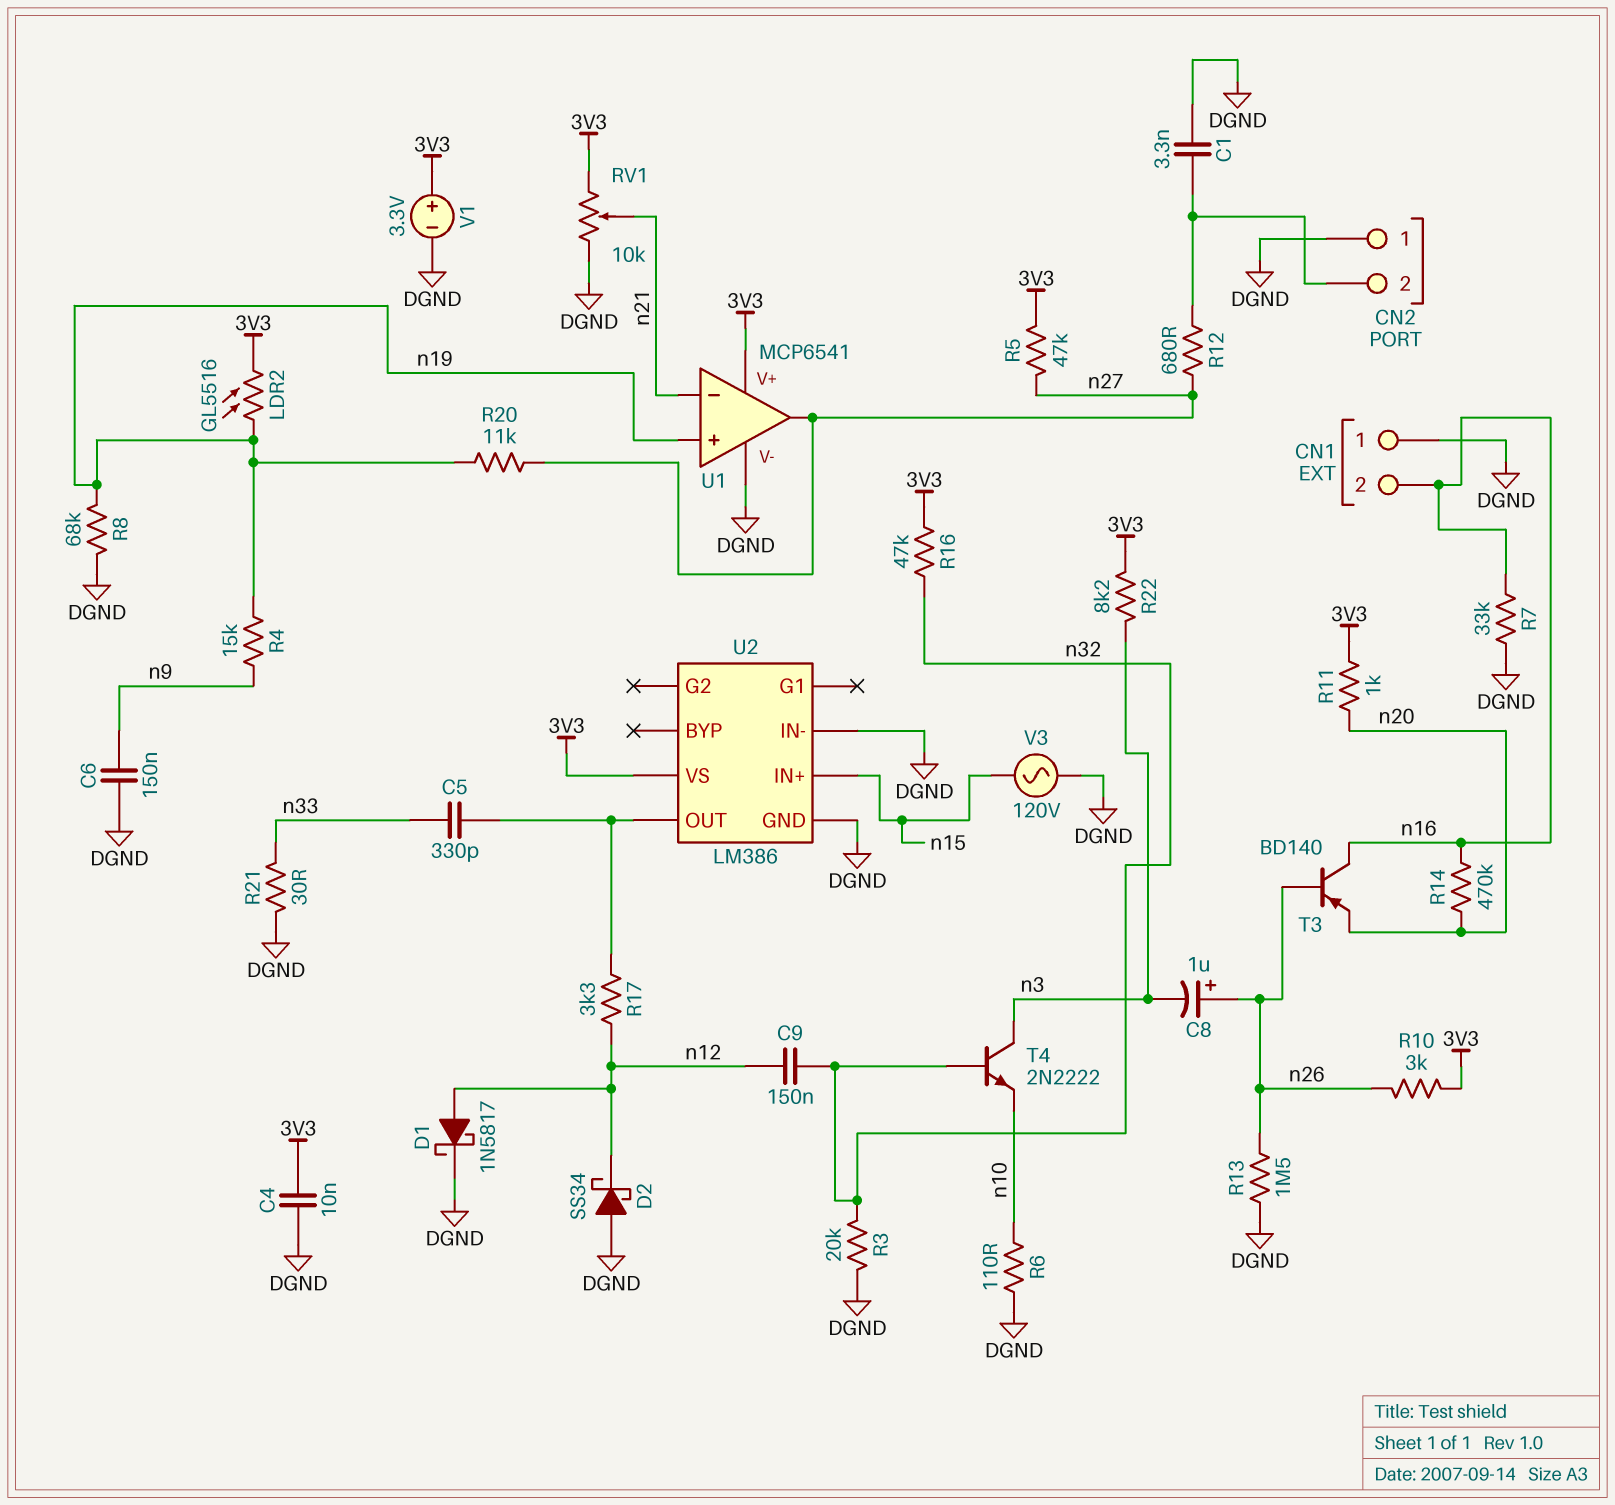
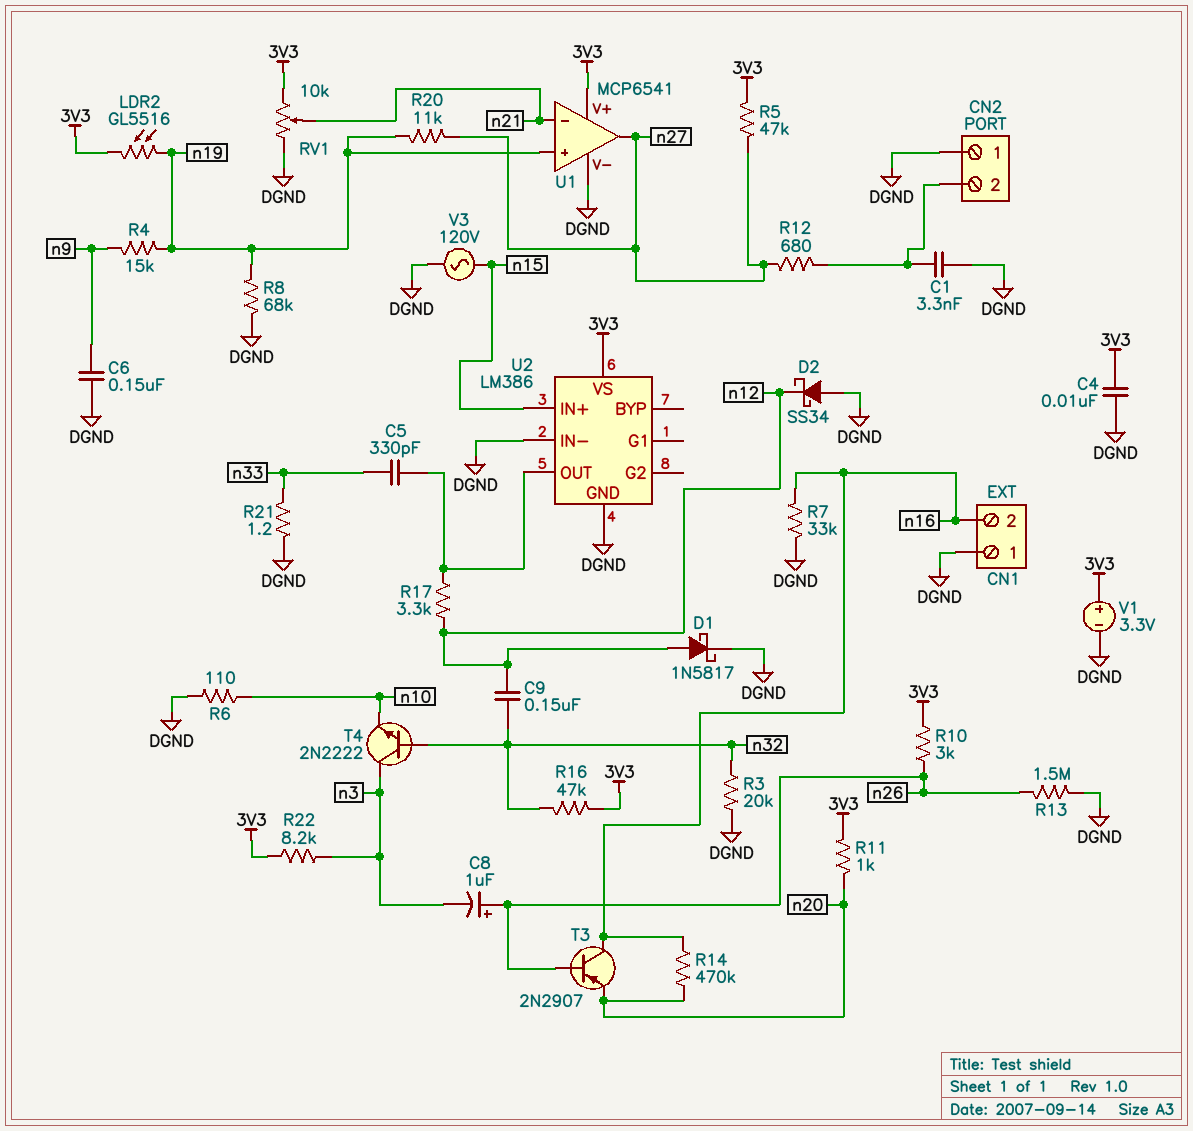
R21: 30 (DGND, n33) -> 1.2 (DGND, n33)
T3: PNP BD140 (B n26, C n16, E n20) -> PNP 2N2907 (B n26, C n16, E n20)

